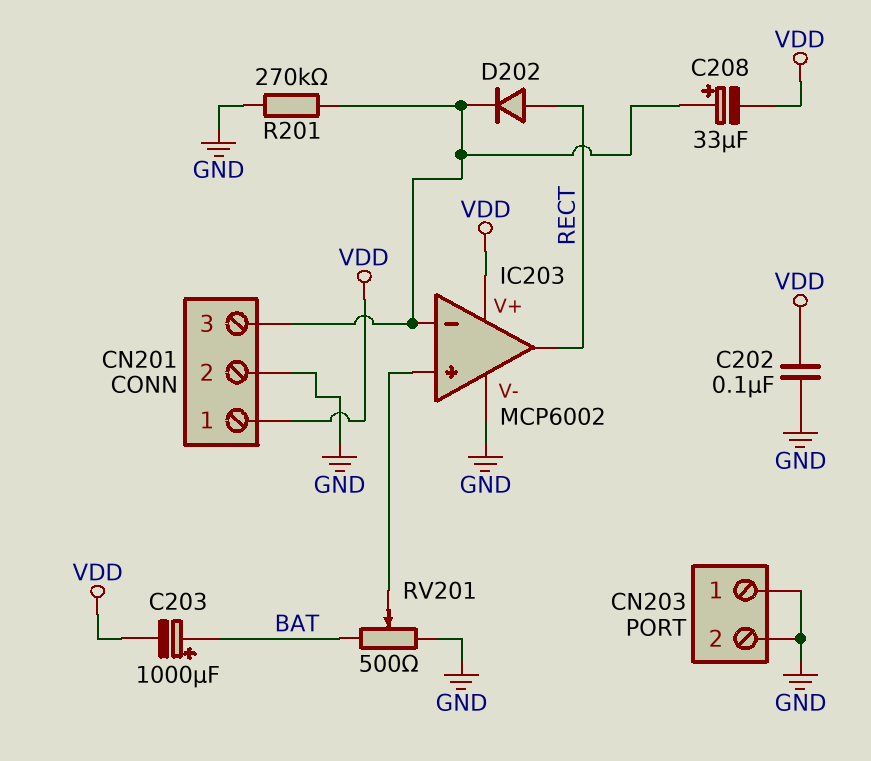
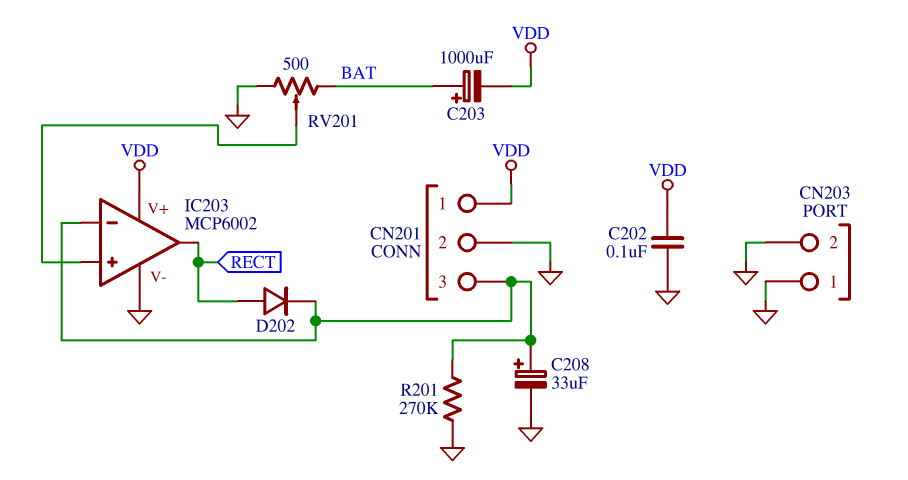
C208: 33uF (plus CN201/3, minus VDD) -> 33uF (plus CN201/3, minus GND)

